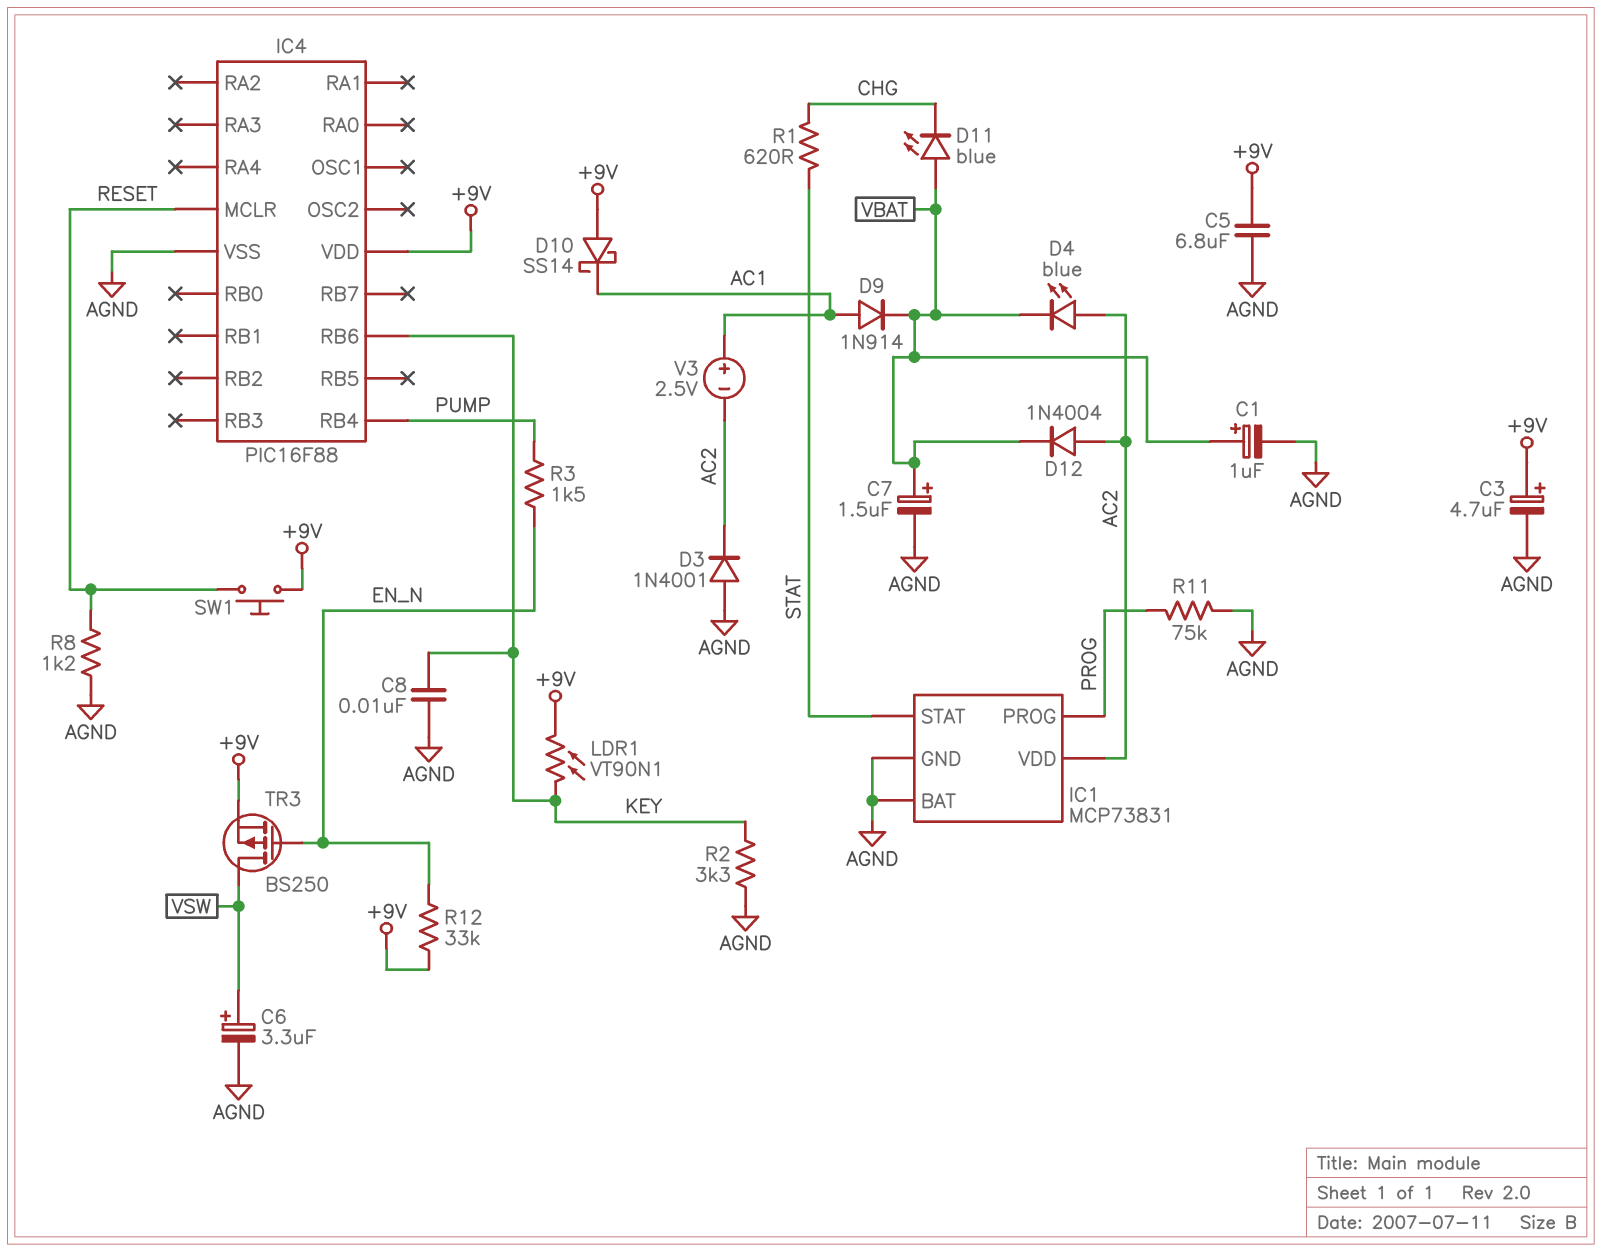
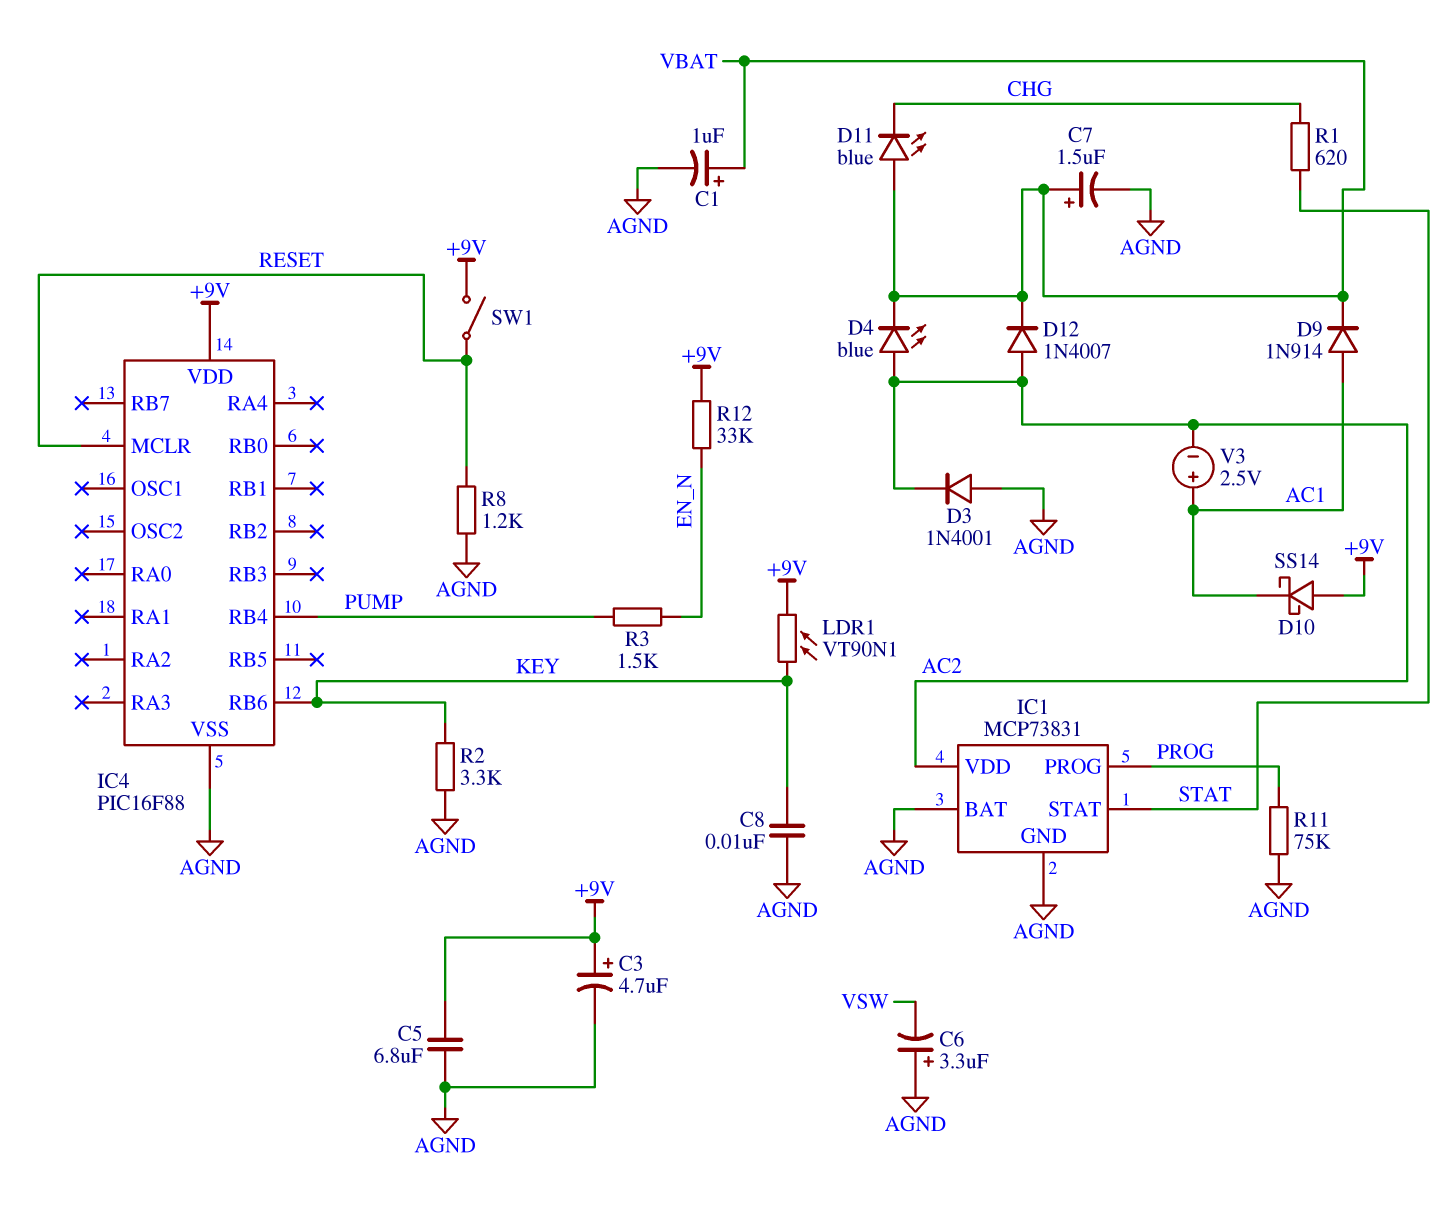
C6: 3.3uF (plus VSW, minus AGND) -> 3.3uF (plus AGND, minus VSW)
D12: diode 1N4004 (A AC2, K VBAT) -> diode 1N4007 (A AC2, K VBAT)
SW1: button (+9V, RESET) -> switch (+9V, RESET)
TR3: PMOS BS250 (G EN_N, D VSW, S +9V) -> none

